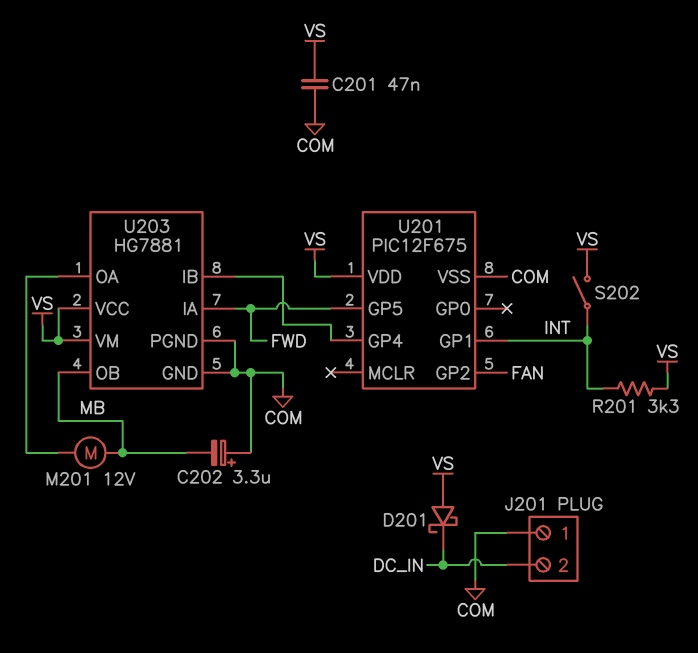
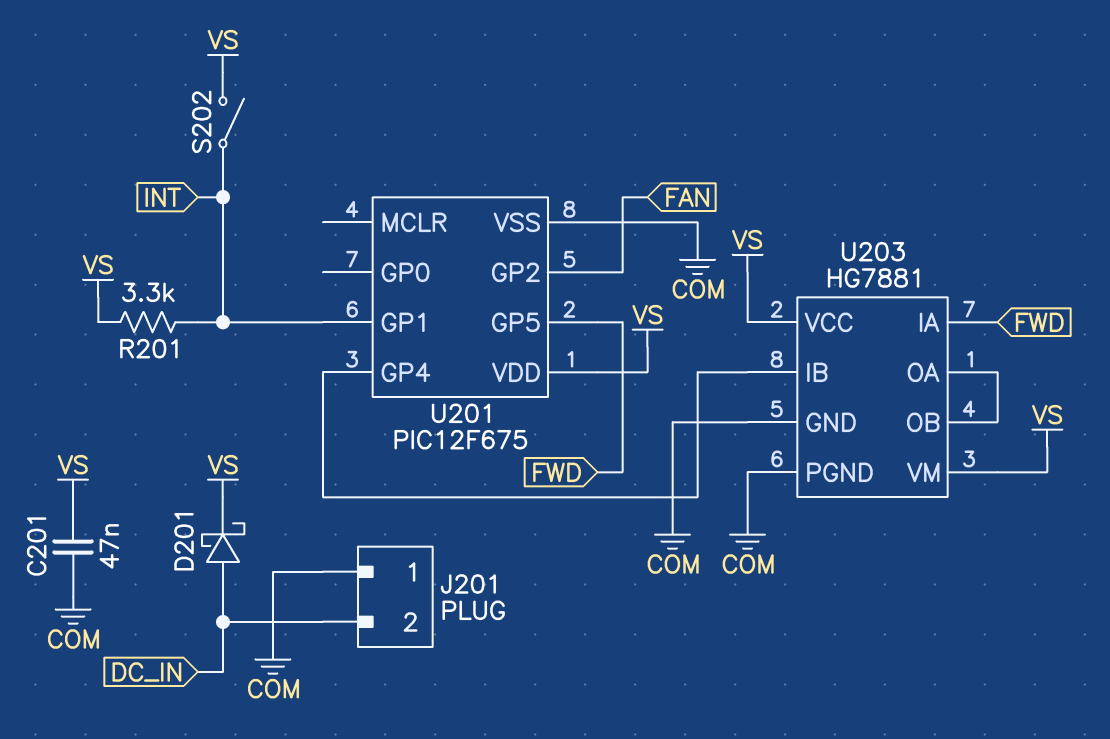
C202: 3.3uF (plus COM, minus MB) -> none
D201: schottky (A VS, K DC_IN) -> schottky (A DC_IN, K VS)
M201: motor 12V (MB, U203/OA) -> none
U203 pin OB: MB -> U203/OA

